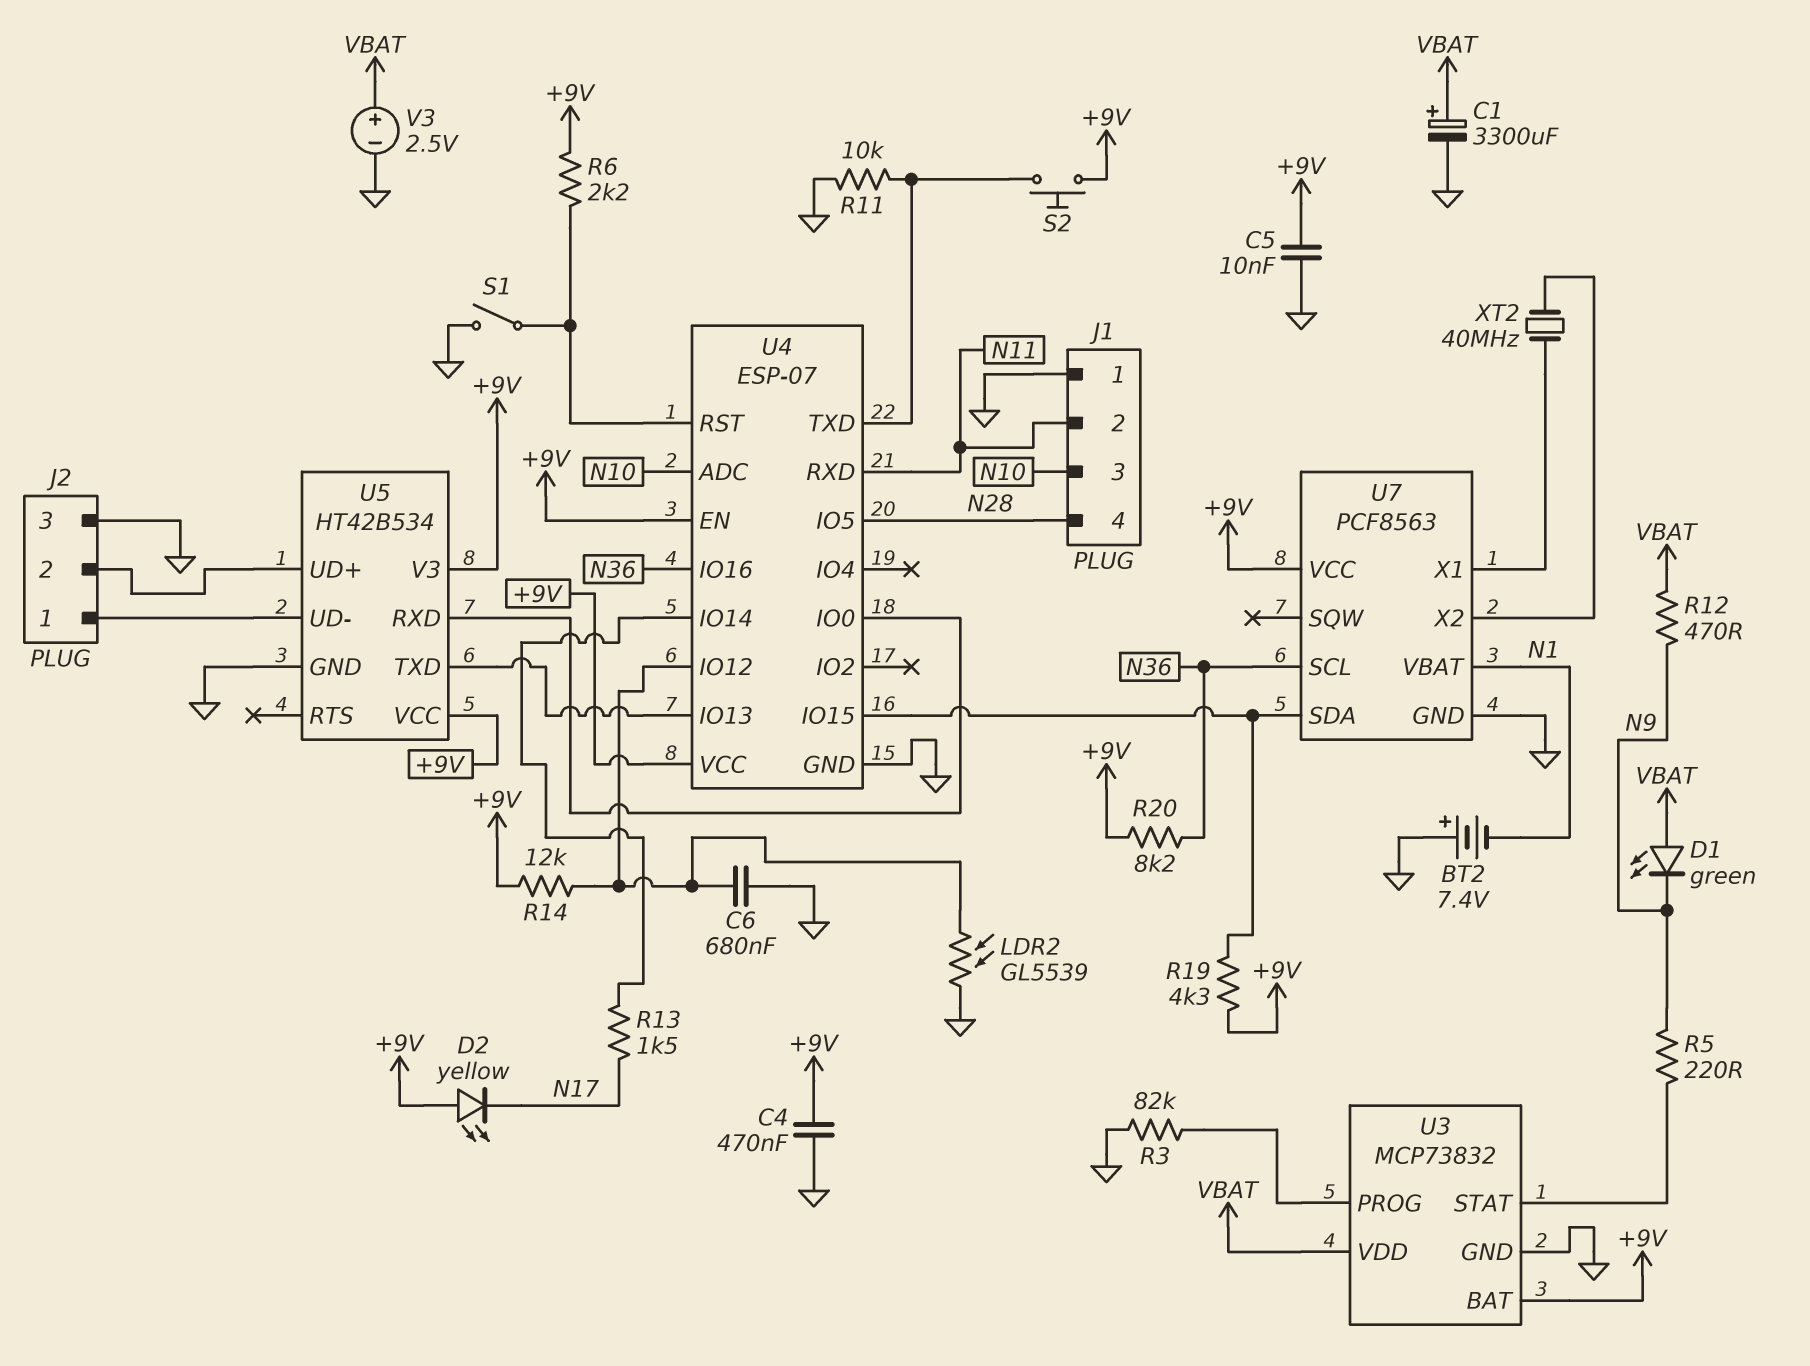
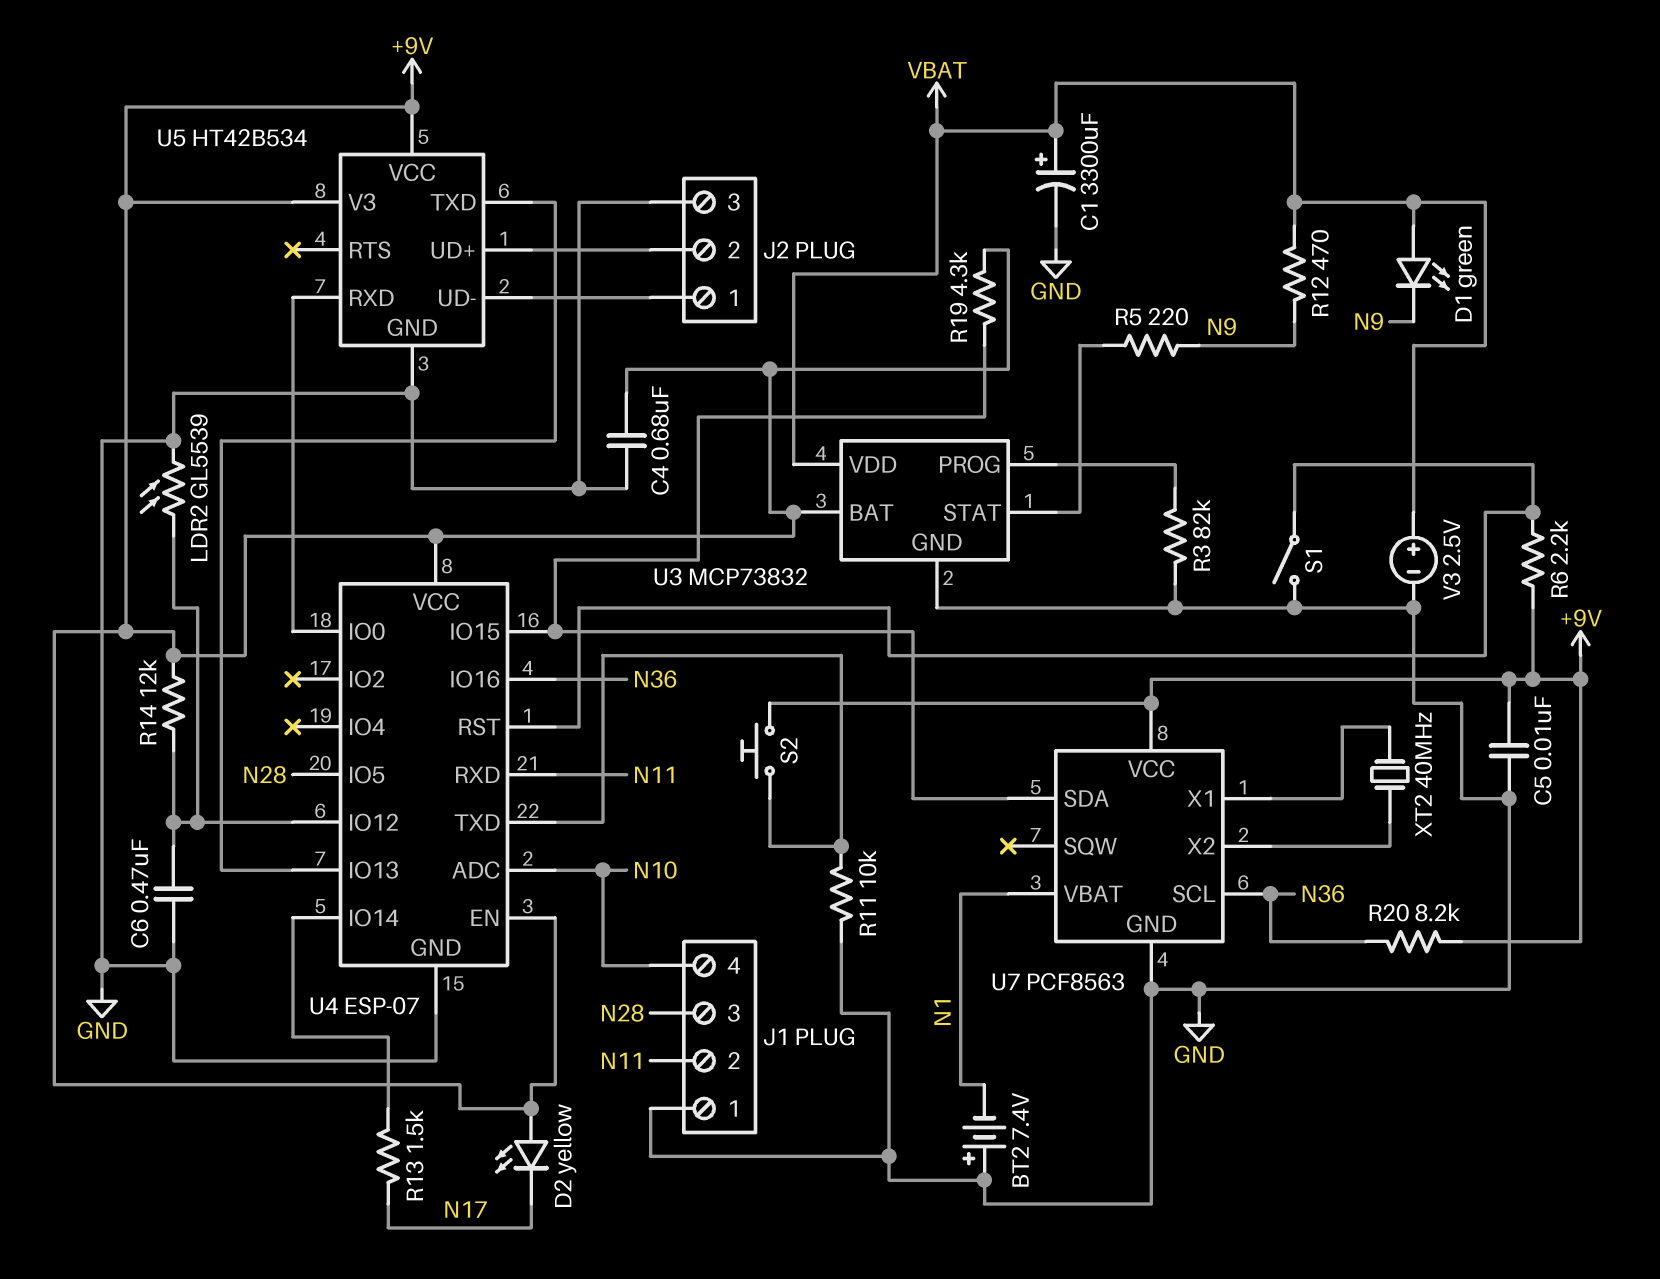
C4: 470nF (+9V, GND) -> 680nF (+9V, GND)
C6: 680nF (GND, U4/IO12) -> 470nF (GND, U4/IO12)
J1 pin 3: N10 -> N28
J1 pin 4: N28 -> N10

